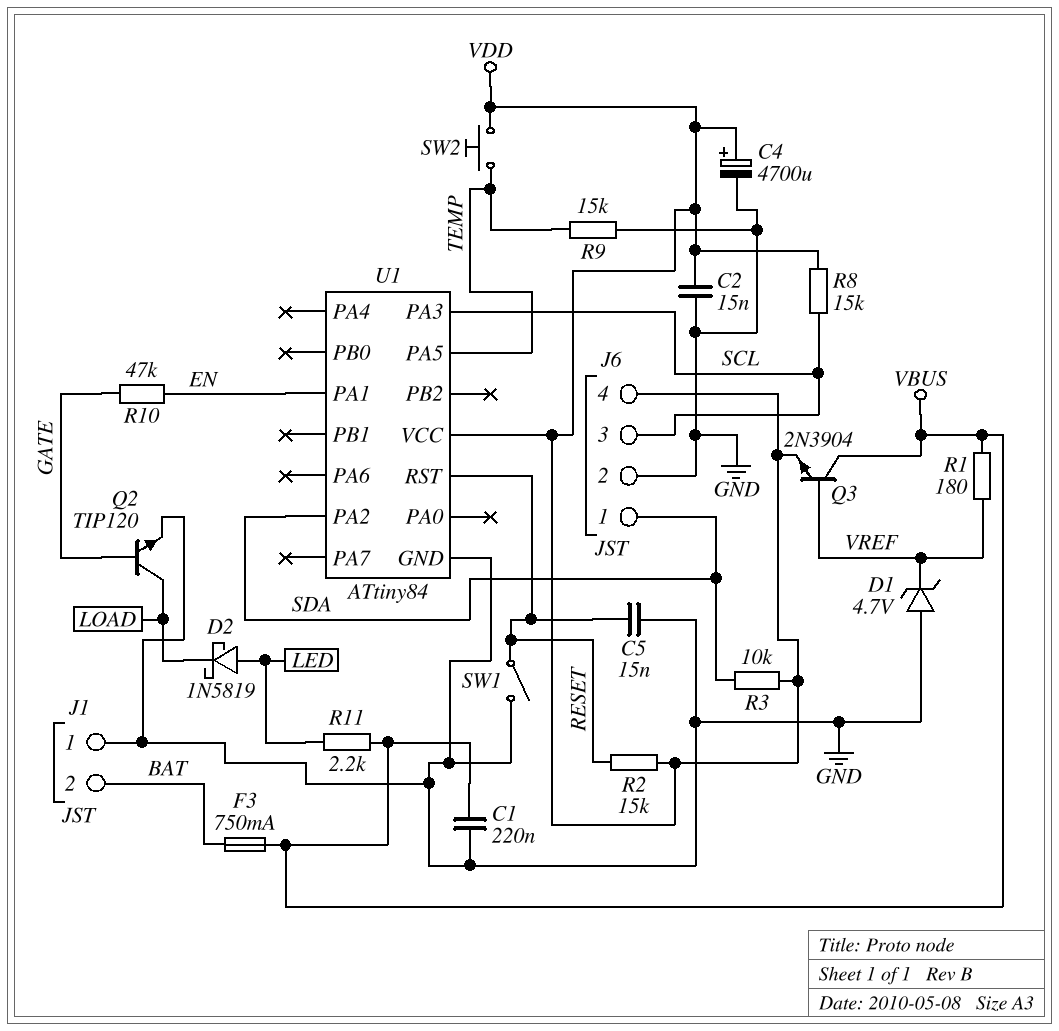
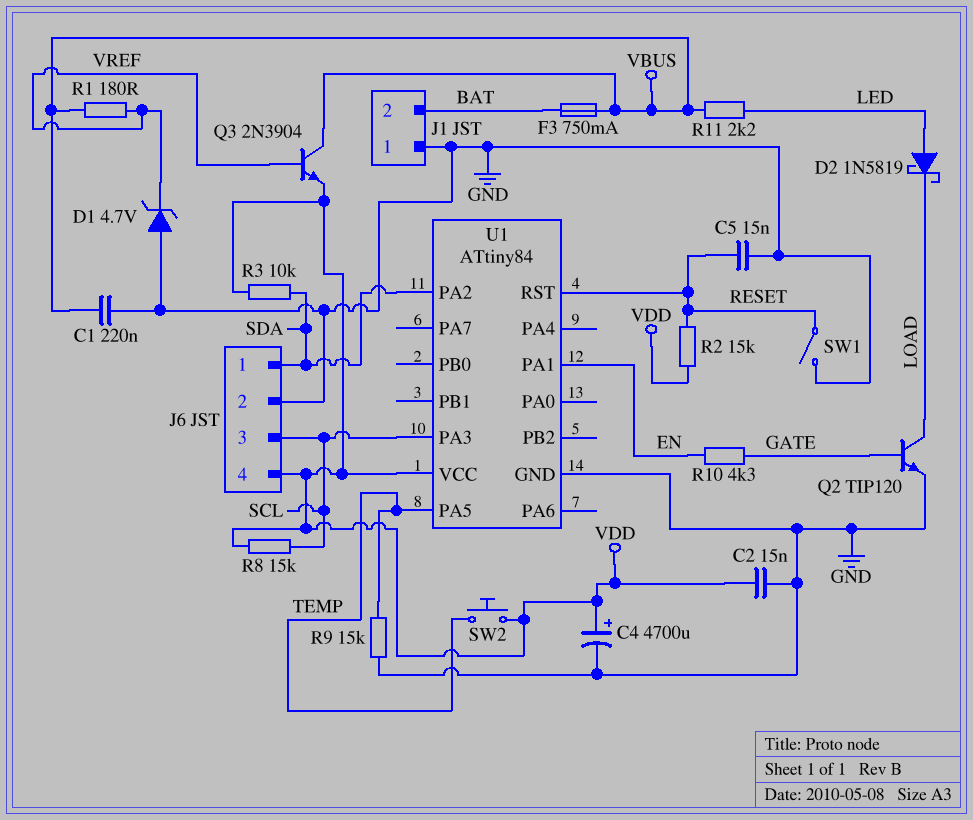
R10: 47k (EN, GATE) -> 4.3k (EN, GATE)

